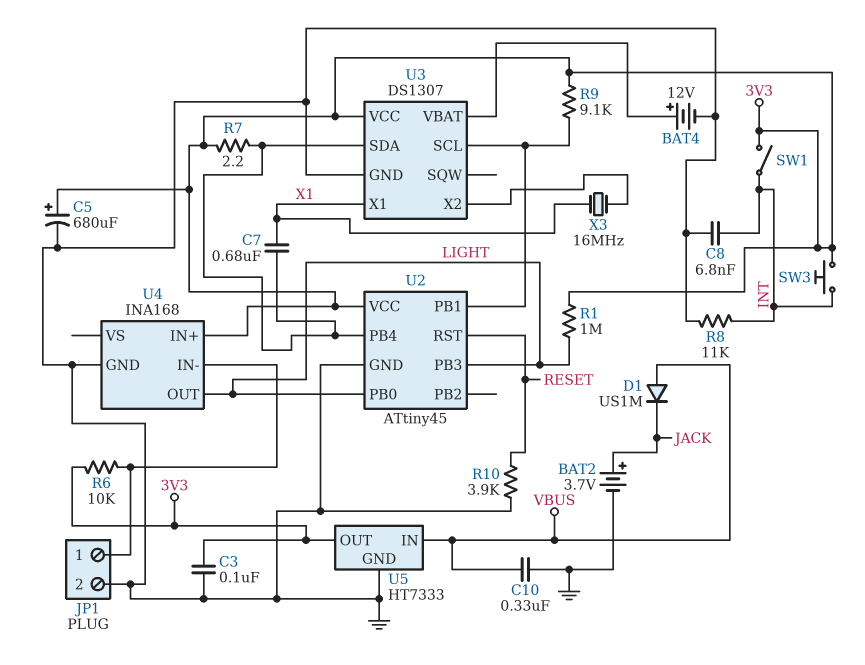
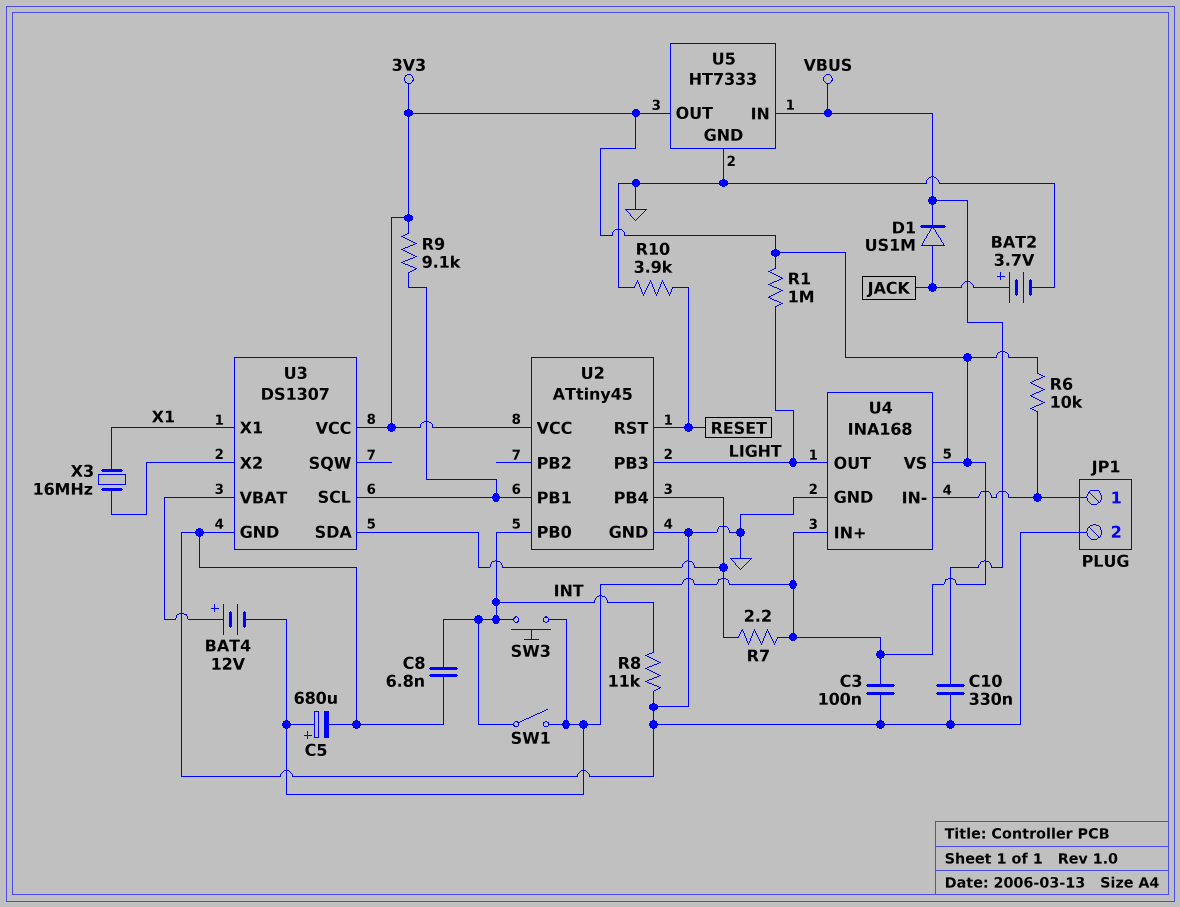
BAT4: 12V (plus U3/VBAT, minus GND) -> 12V (plus U3/VBAT, minus 3V3)
C7: 680nF (U2/PB4, X1) -> none
D1: diode US1M (A VBUS, K JACK) -> diode US1M (A JACK, K VBUS)
U2 pin PB0: LIGHT -> INT
U4 pin VS: none -> 3V3

